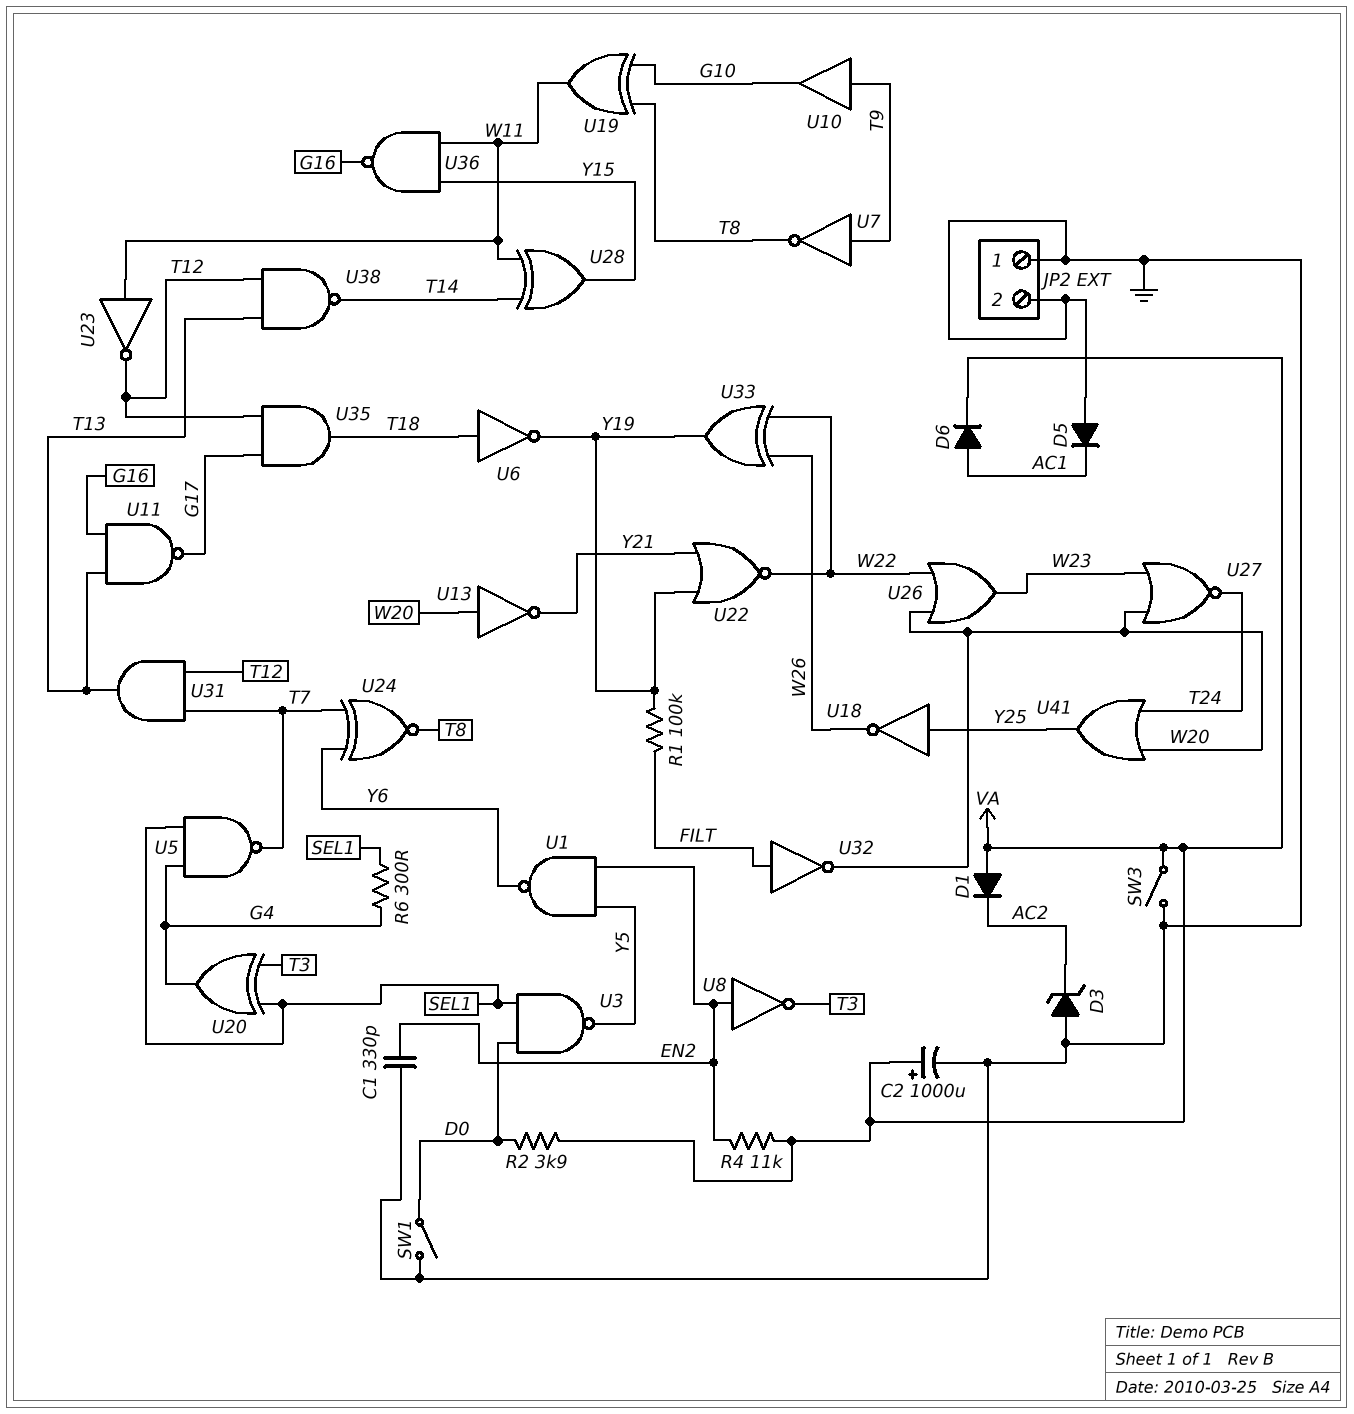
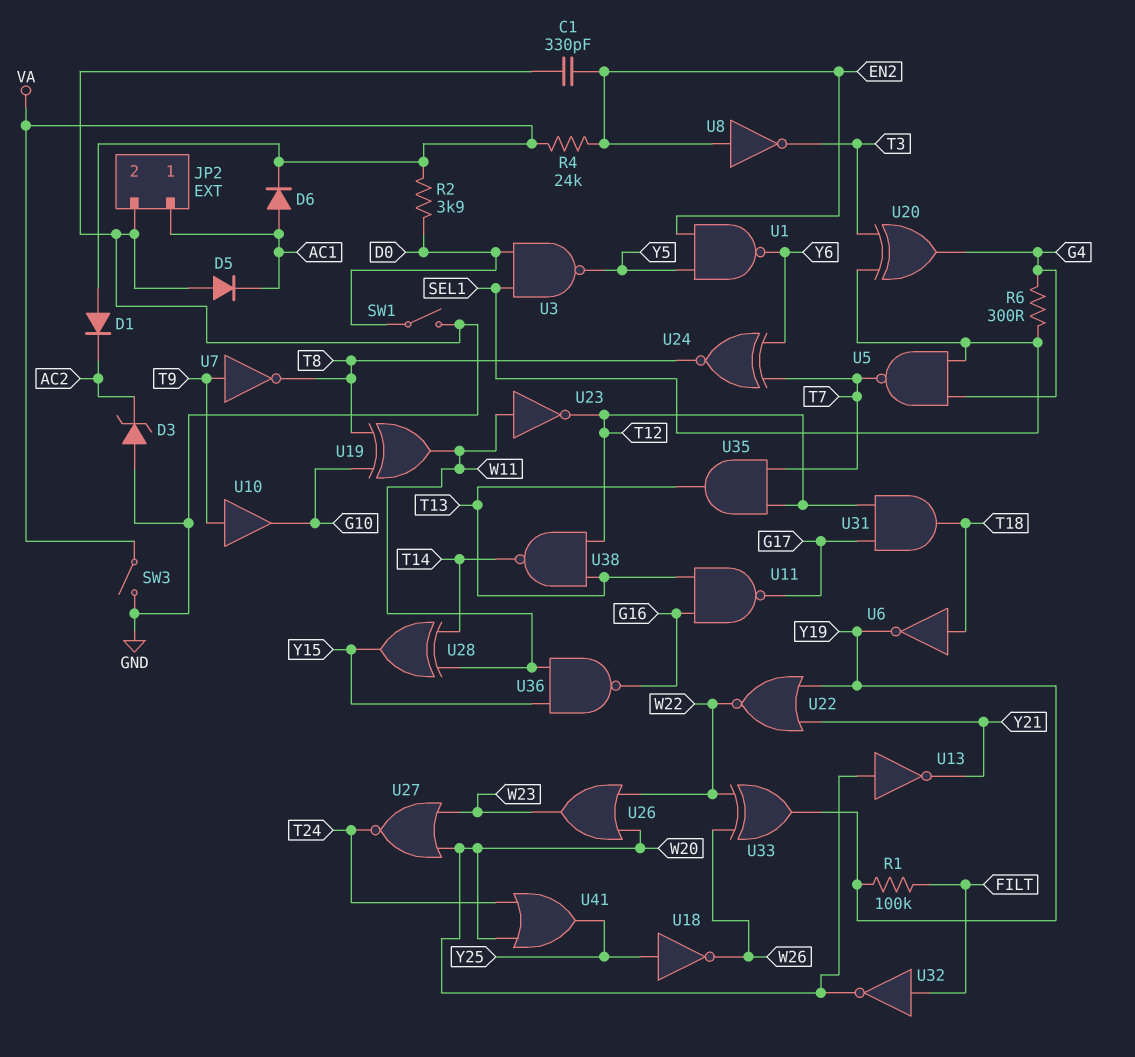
C2: 1000uF (plus VA, minus GND) -> none
JP2 pin 1: GND -> AC1
R4: 11k (EN2, VA) -> 24k (EN2, VA)
U31: AND (in T7, in T12, out T13) -> AND (in G17, in T12, out T18)
U35: AND (in G17, in T12, out T18) -> AND (in T7, in T12, out T13)

